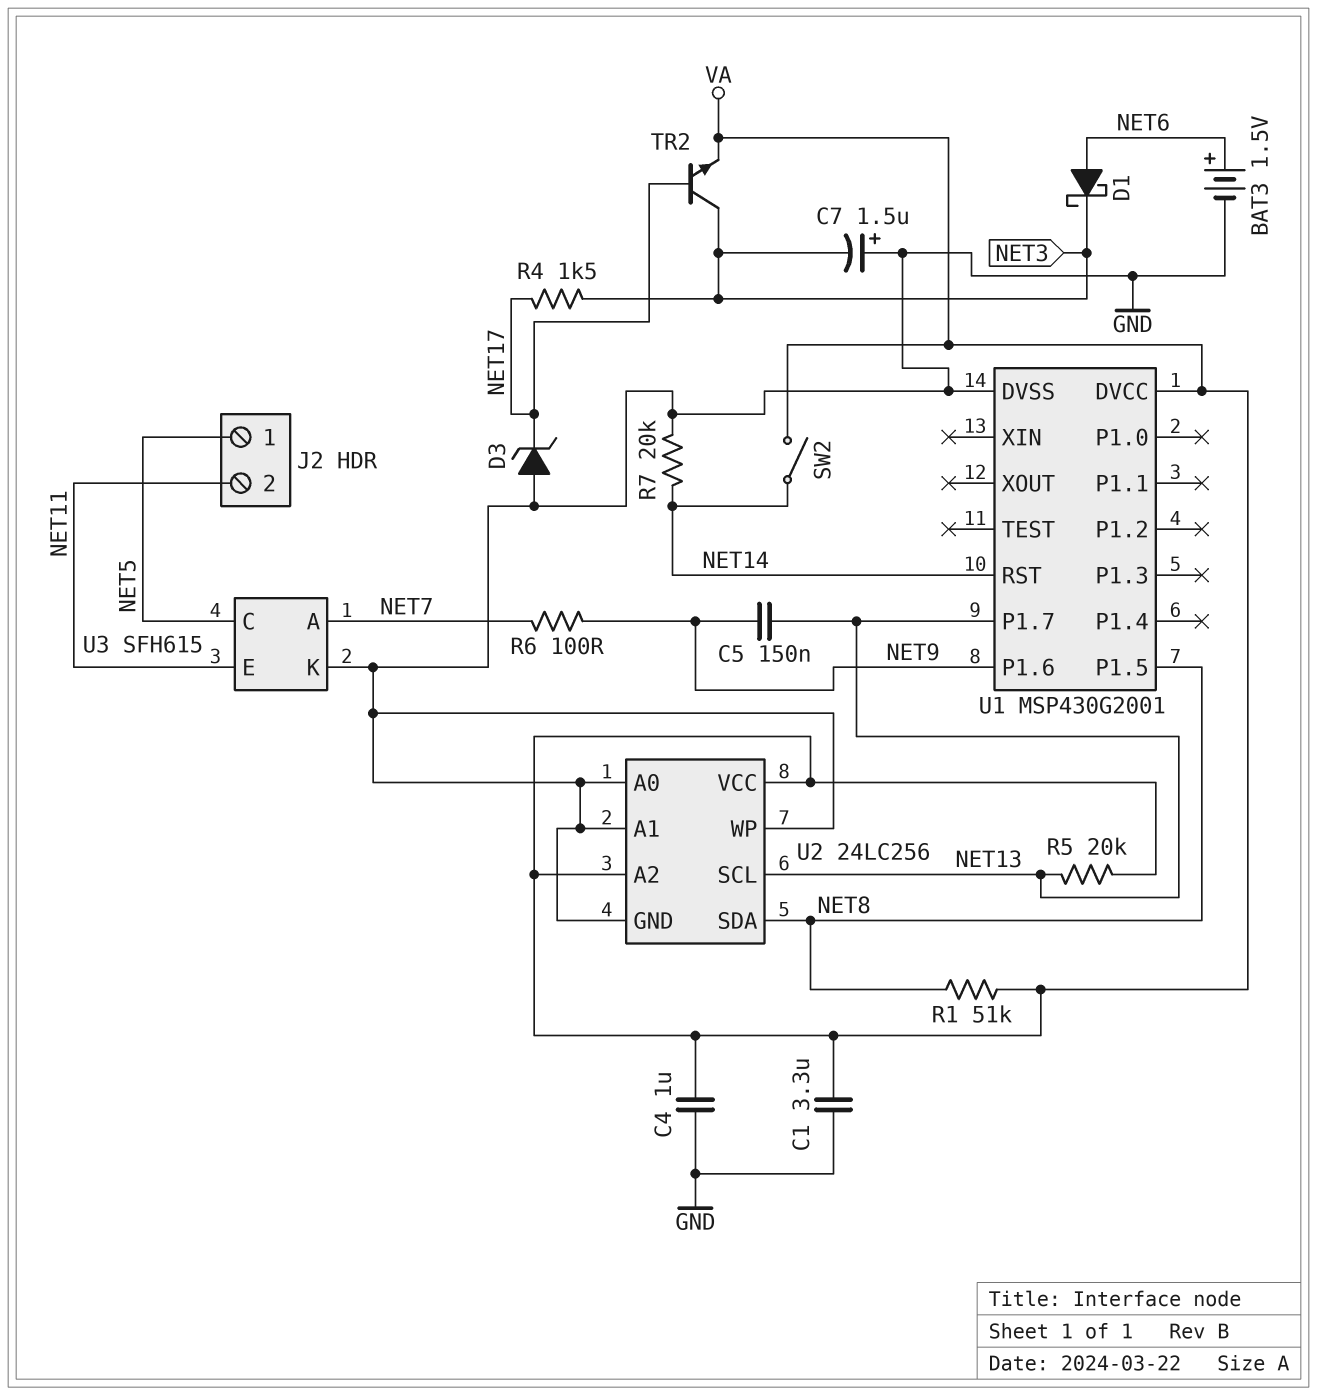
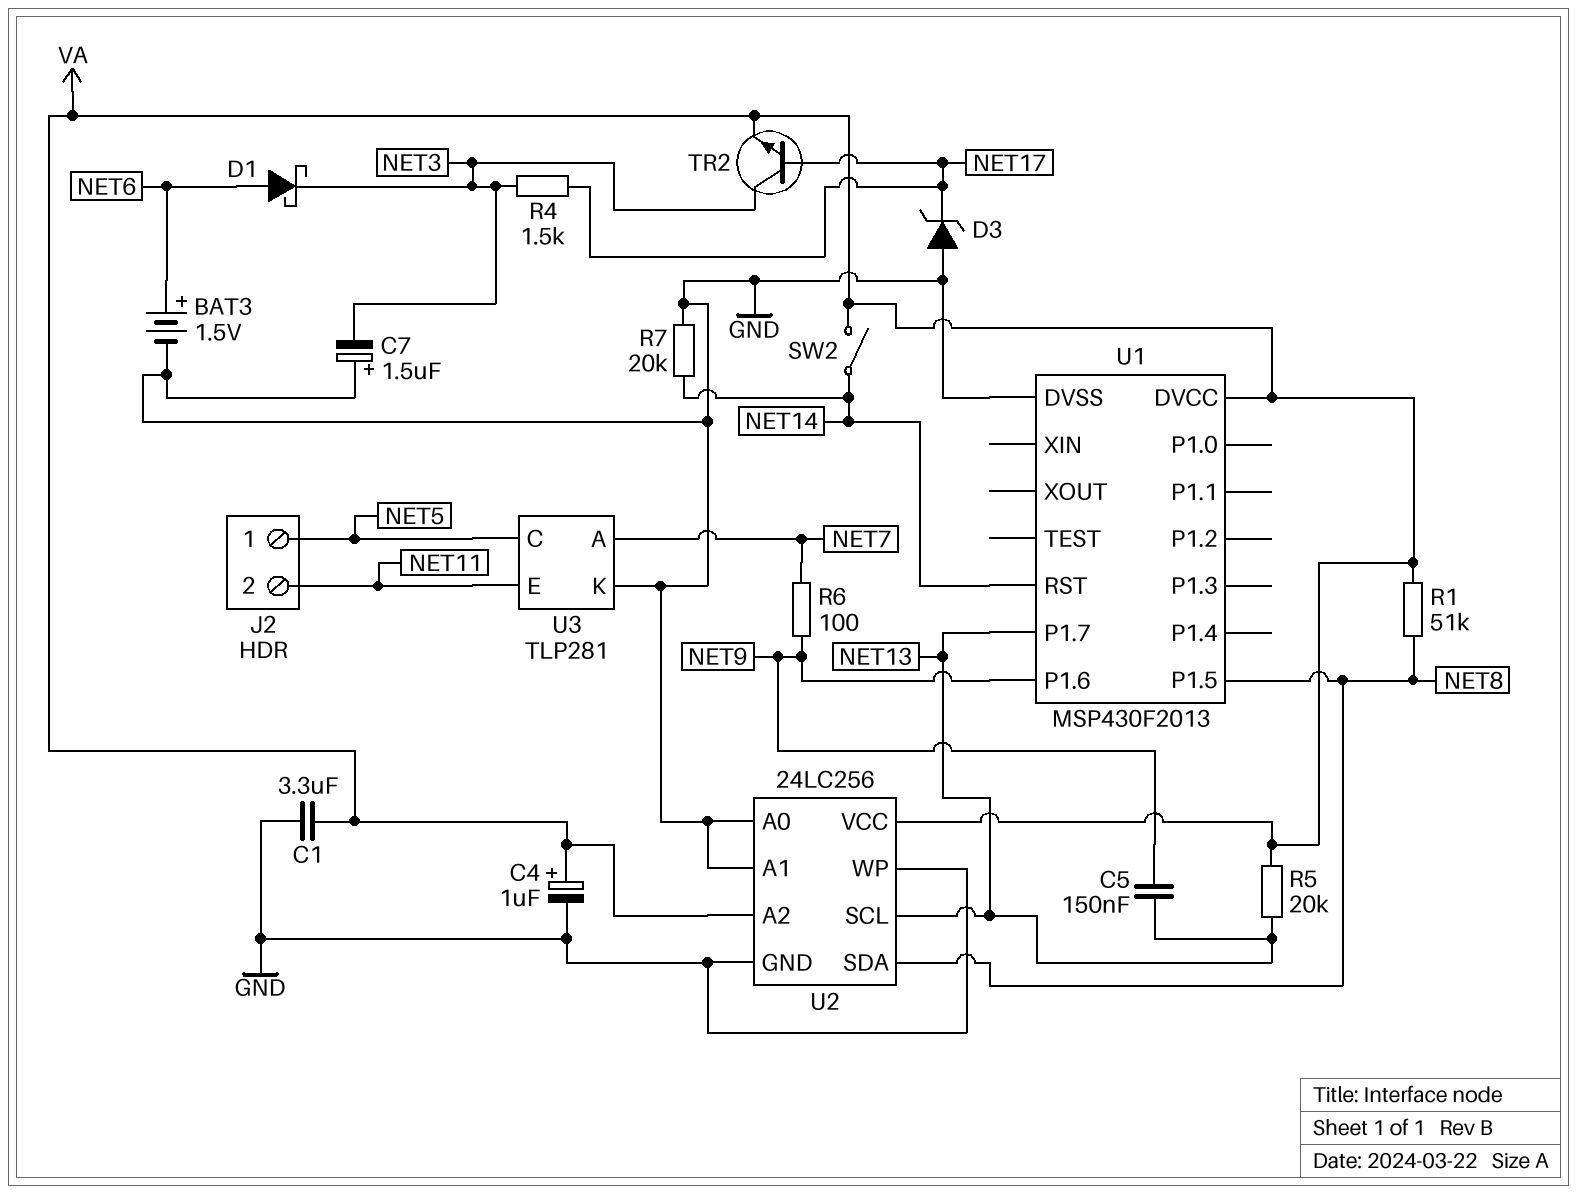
C4: 1uF (GND, VA) -> 1uF (plus VA, minus GND)
U1: MSP430G2001 -> MSP430F2013
U3: SFH615 -> TLP281

